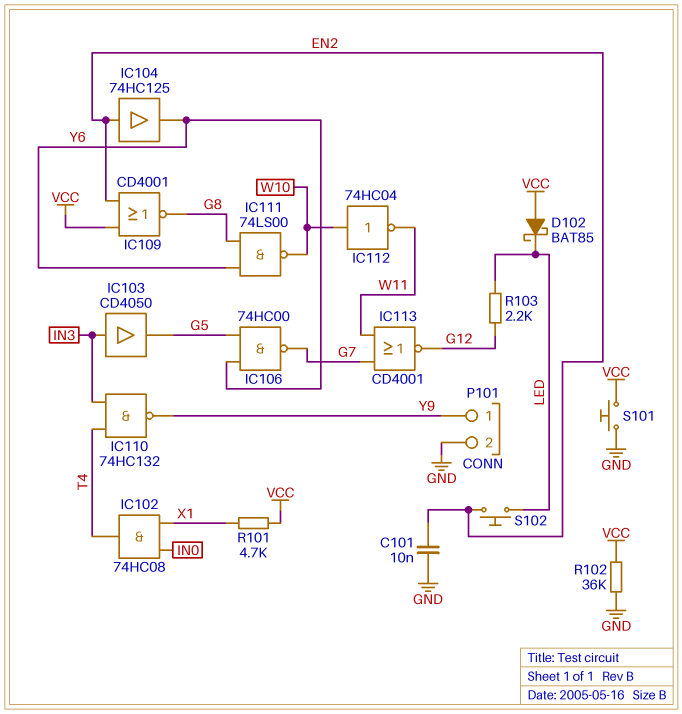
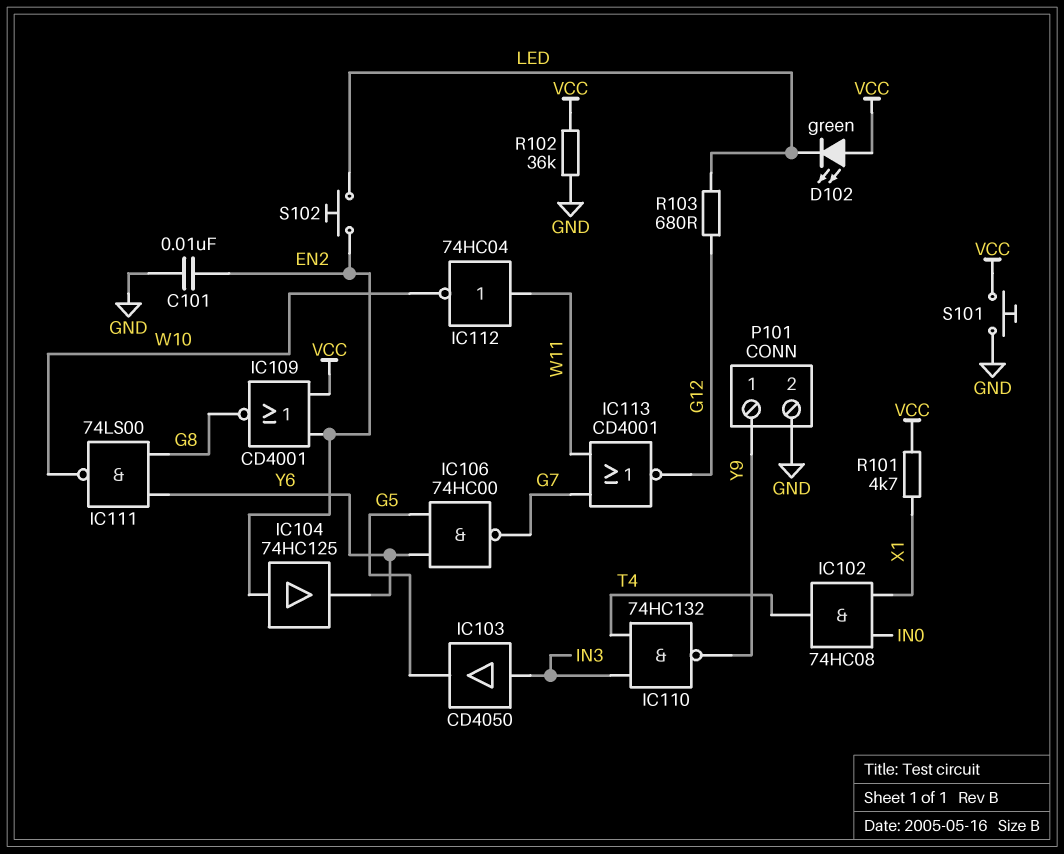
D102: schottky BAT85 (A VCC, K LED) -> LED green (A VCC, K LED)
IC112: NOT 74HC04 (in W10, out W11) -> NOT 74HC04 (in W11, out W10)
R103: 2.2k (G12, LED) -> 680 (G12, LED)

